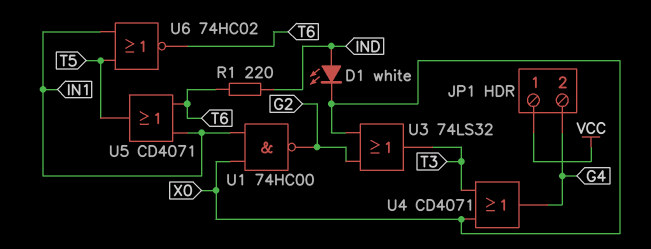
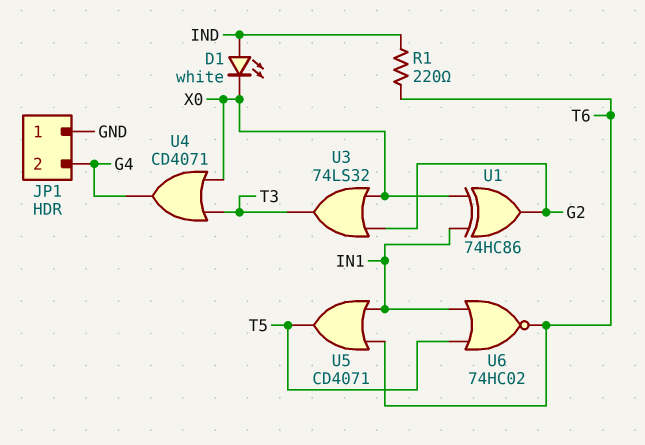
JP1 pin 1: VCC -> GND
U1: NAND 74HC00 (in IN1, in X0, out G2) -> XOR 74HC86 (in IN1, in X0, out G2)

